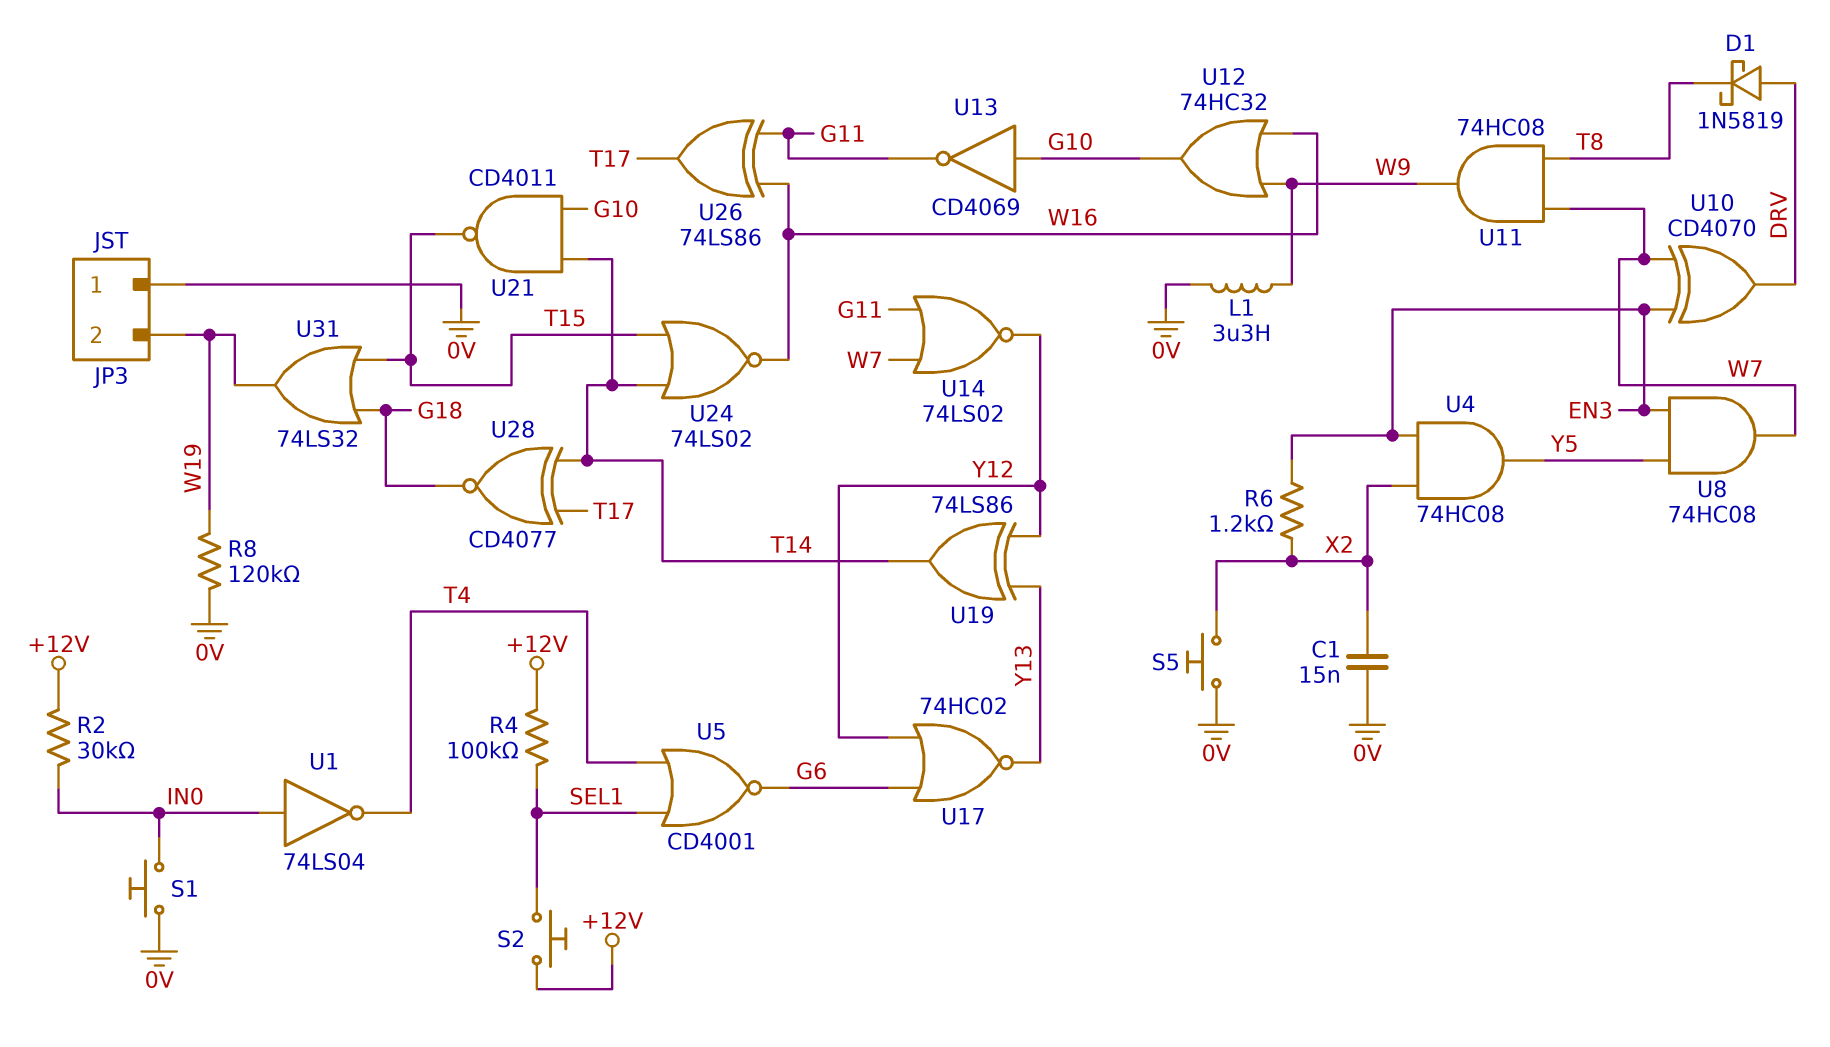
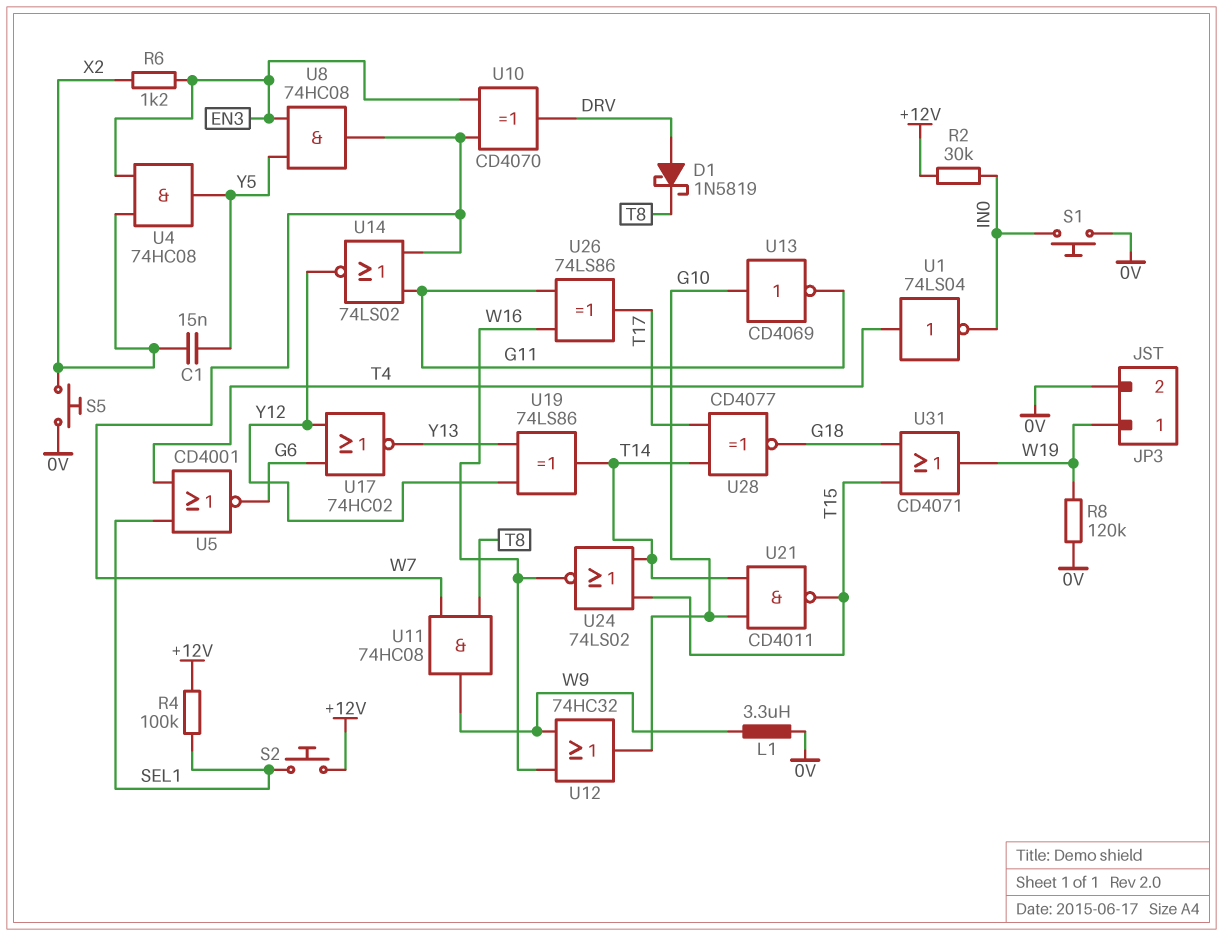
C1: 15nF (0V, X2) -> 15nF (X2, Y5)
JP3 pin 1: 0V -> W19
JP3 pin 2: W19 -> 0V
U1: NOT 74LS04 (in IN0, out T4) -> NOT 74LS04 (in T4, out IN0)
U31: OR 74LS32 (in G18, in T15, out W19) -> OR CD4071 (in G18, in T15, out W19)

